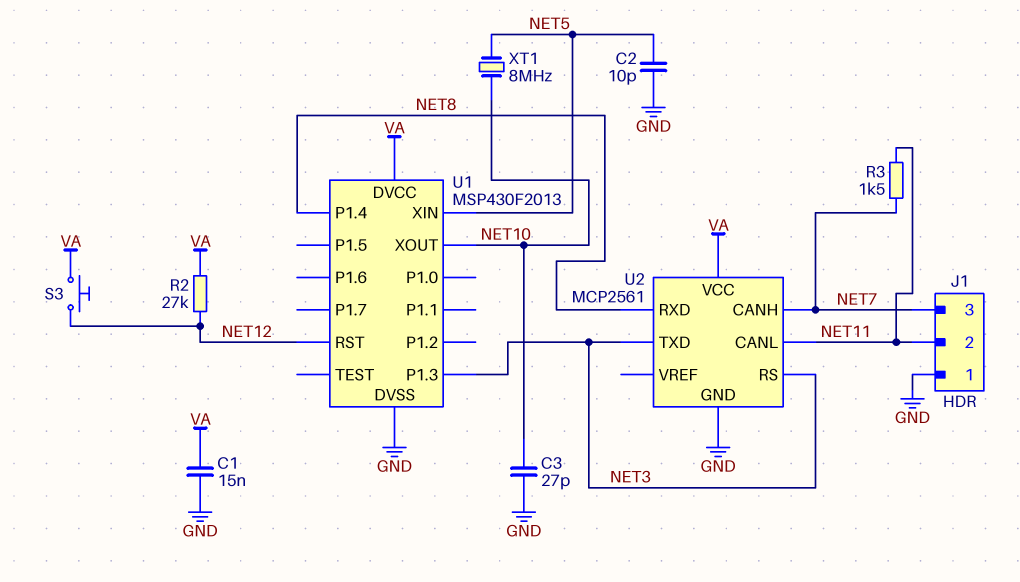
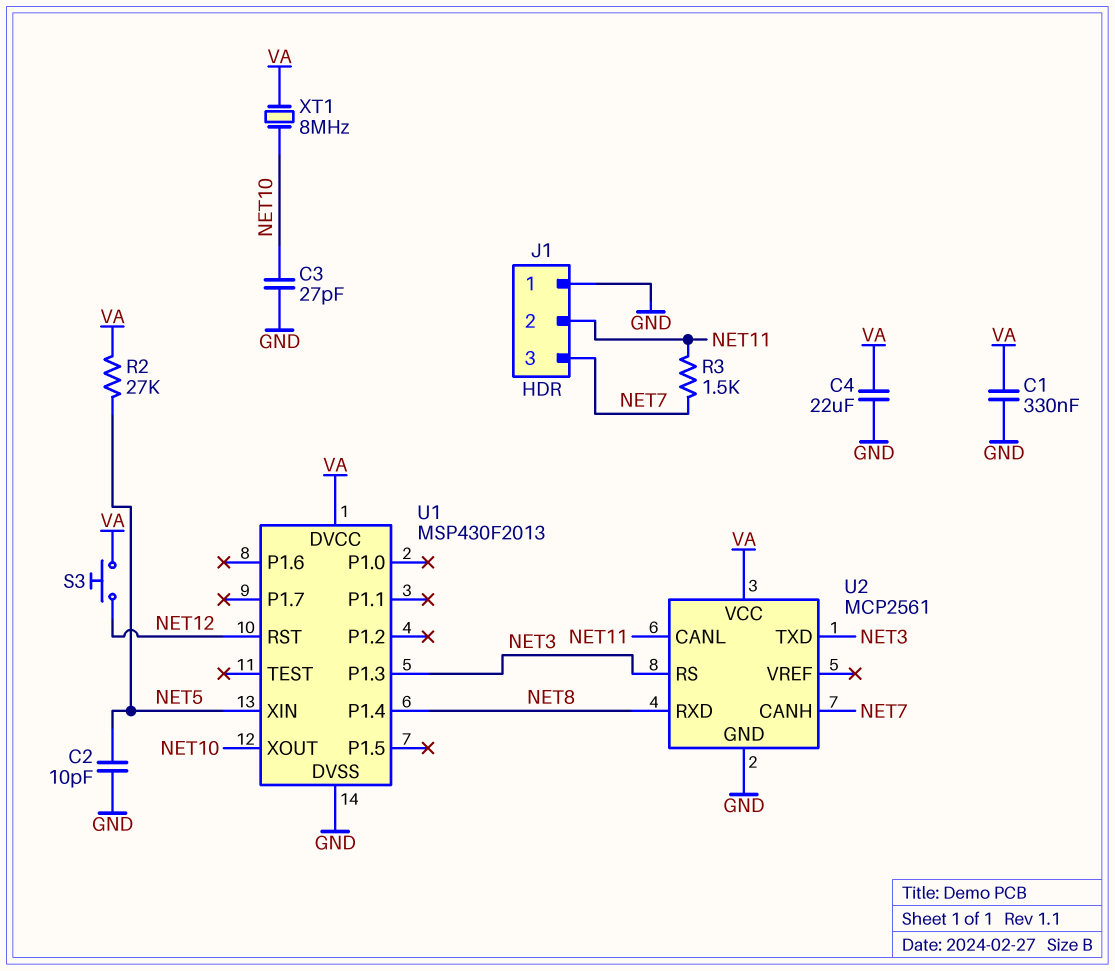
C1: 15nF (GND, VA) -> 330nF (GND, VA)
C4: none -> 22uF (GND, VA)
R2: 27k (NET12, VA) -> 27k (NET5, VA)
XT1: 8MHz (NET5, NET10) -> 8MHz (NET10, VA)

